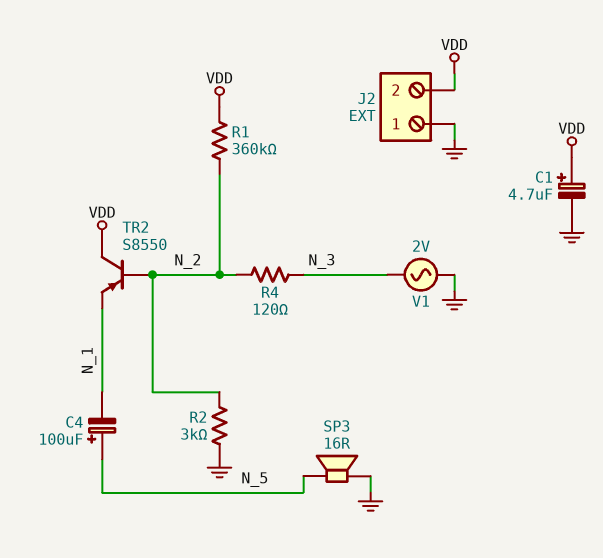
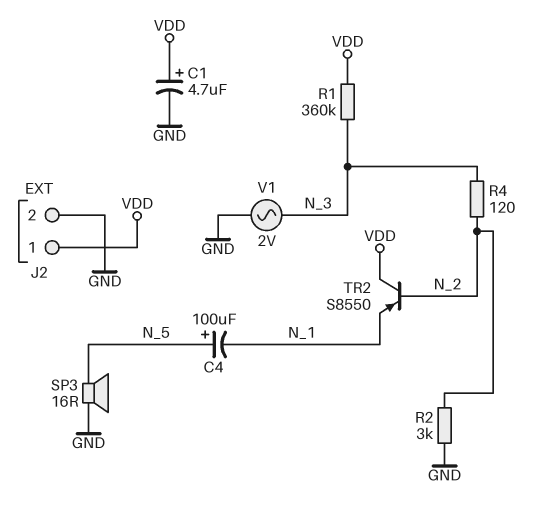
J2 pin 1: GND -> VDD
J2 pin 2: VDD -> GND
R1: 360k (N_2, VDD) -> 360k (N_3, VDD)

